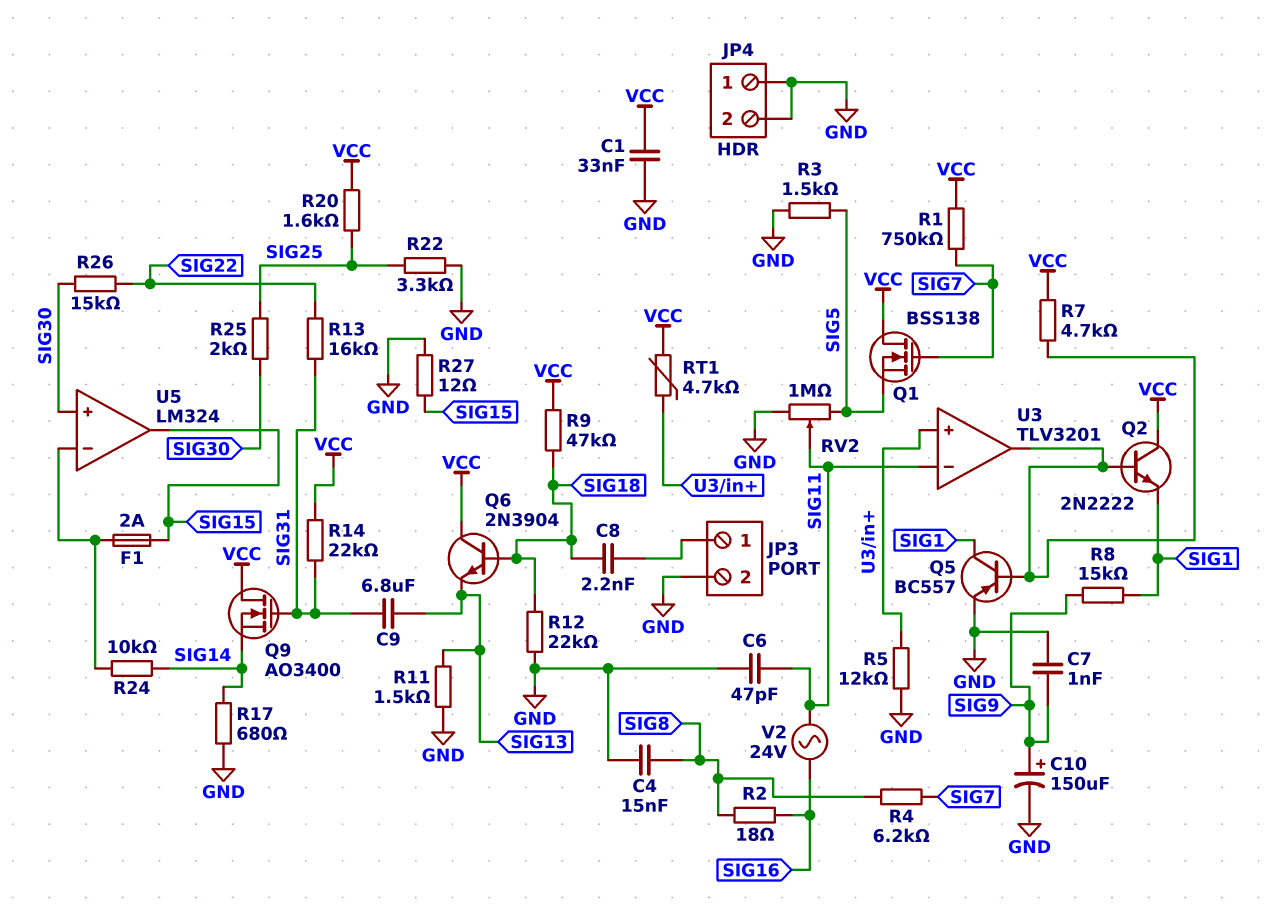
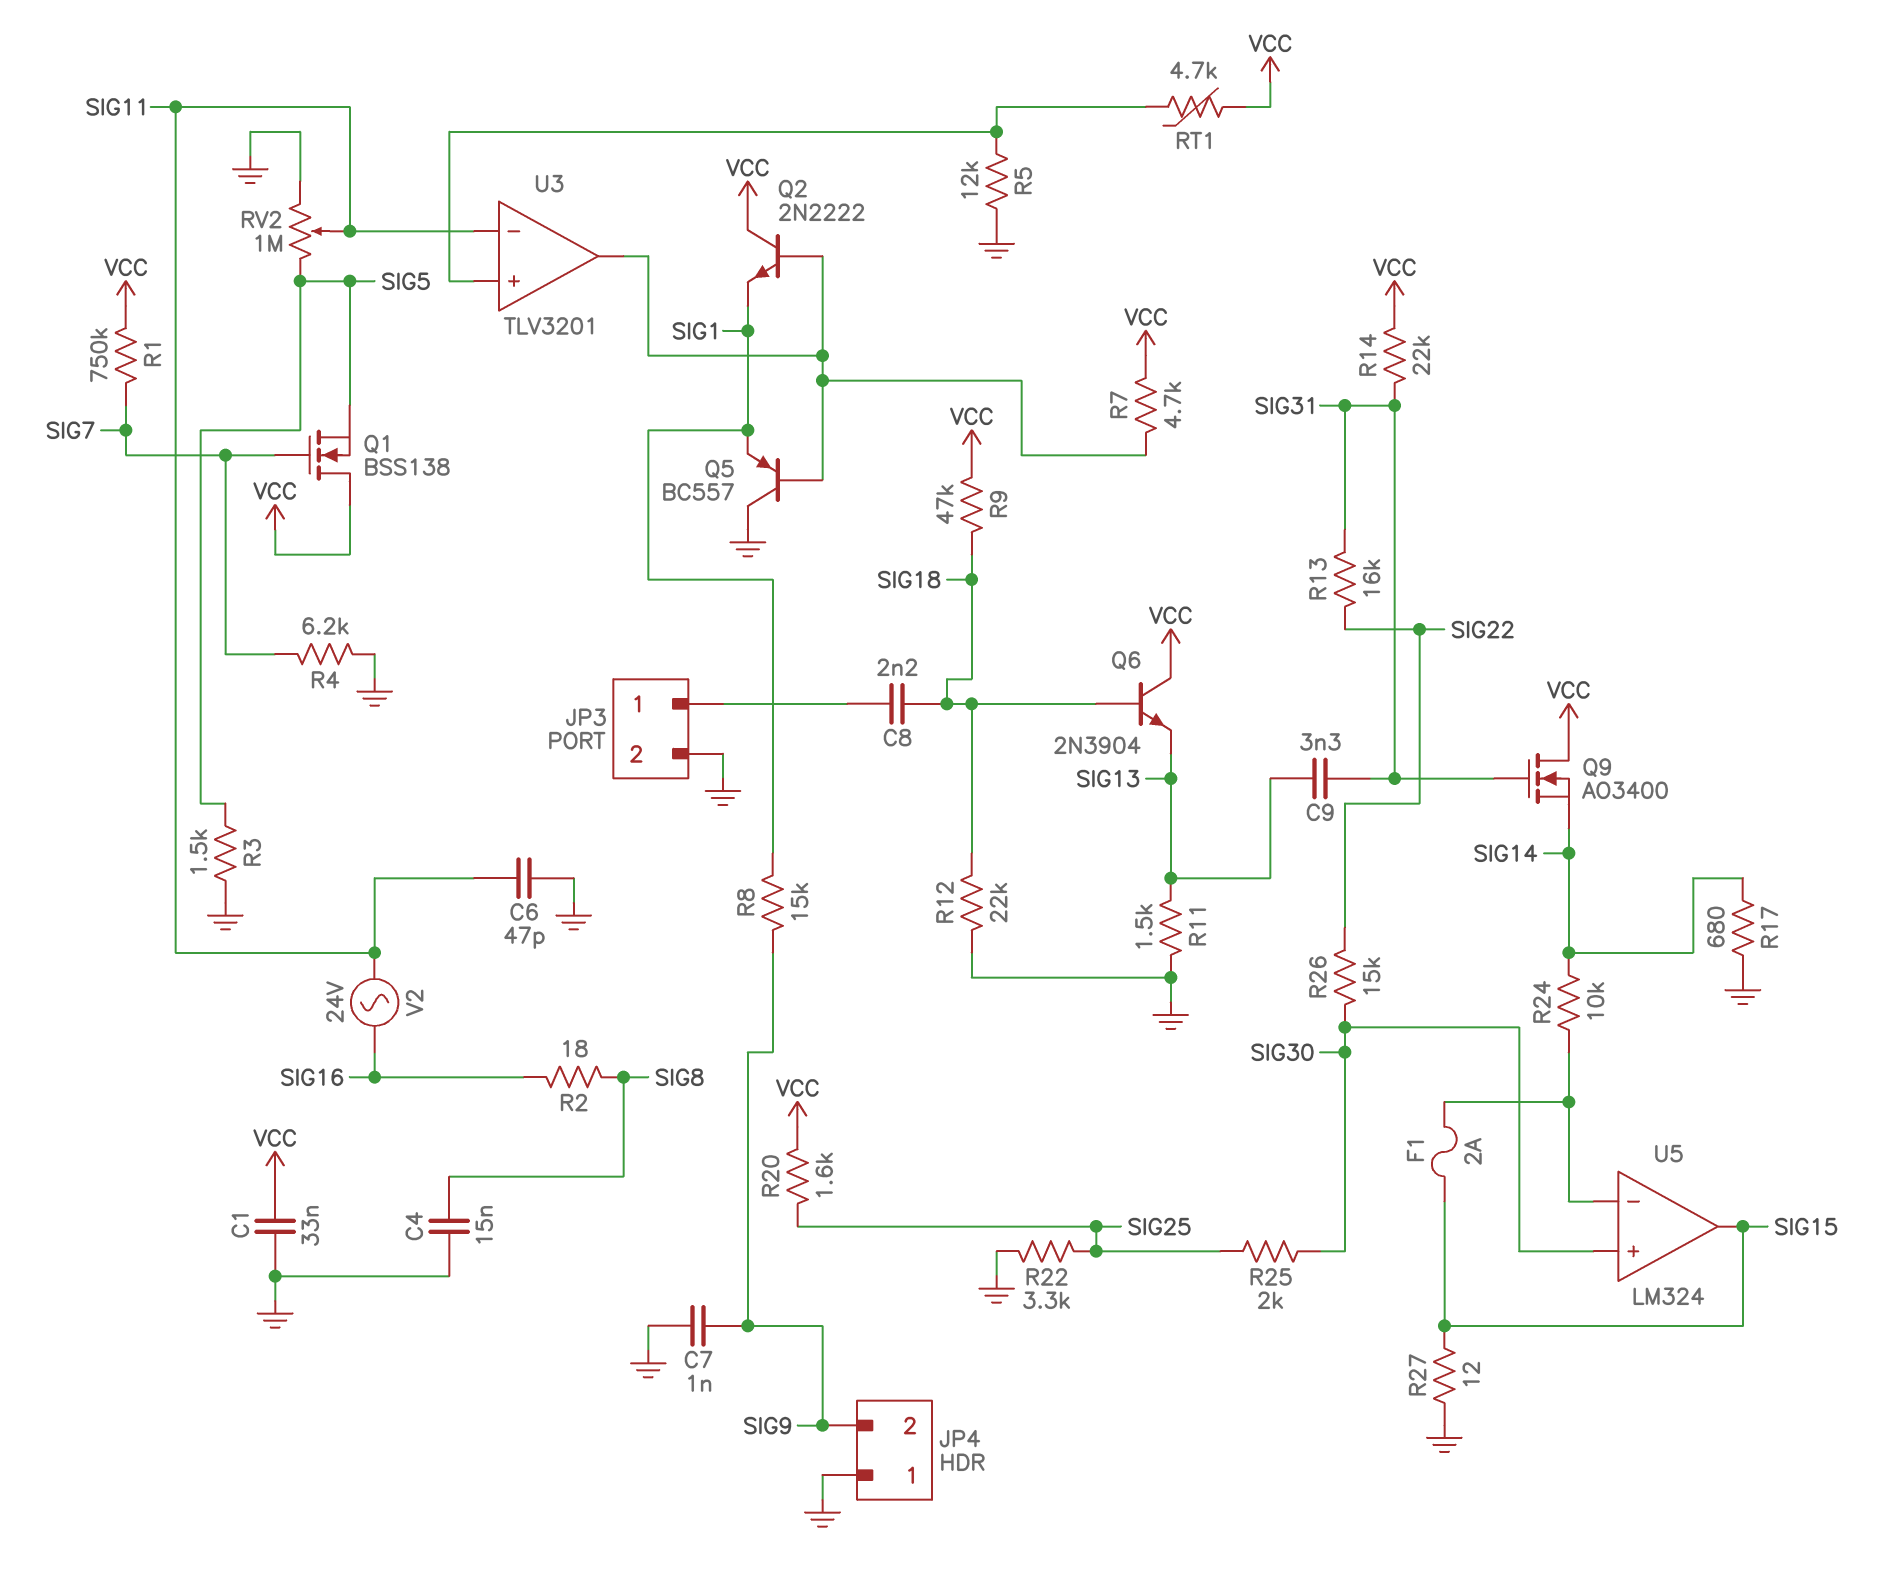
C9: 6.8uF (SIG13, SIG31) -> 3.3nF (SIG13, SIG31)
C10: 150uF (plus SIG9, minus GND) -> none
JP4 pin 2: GND -> SIG9
Q5: PNP BC557 (B U3/out, C SIG1, E GND) -> PNP BC557 (B U3/out, C GND, E SIG1)
R4: 6.2k (SIG7, SIG8) -> 6.2k (GND, SIG7)

